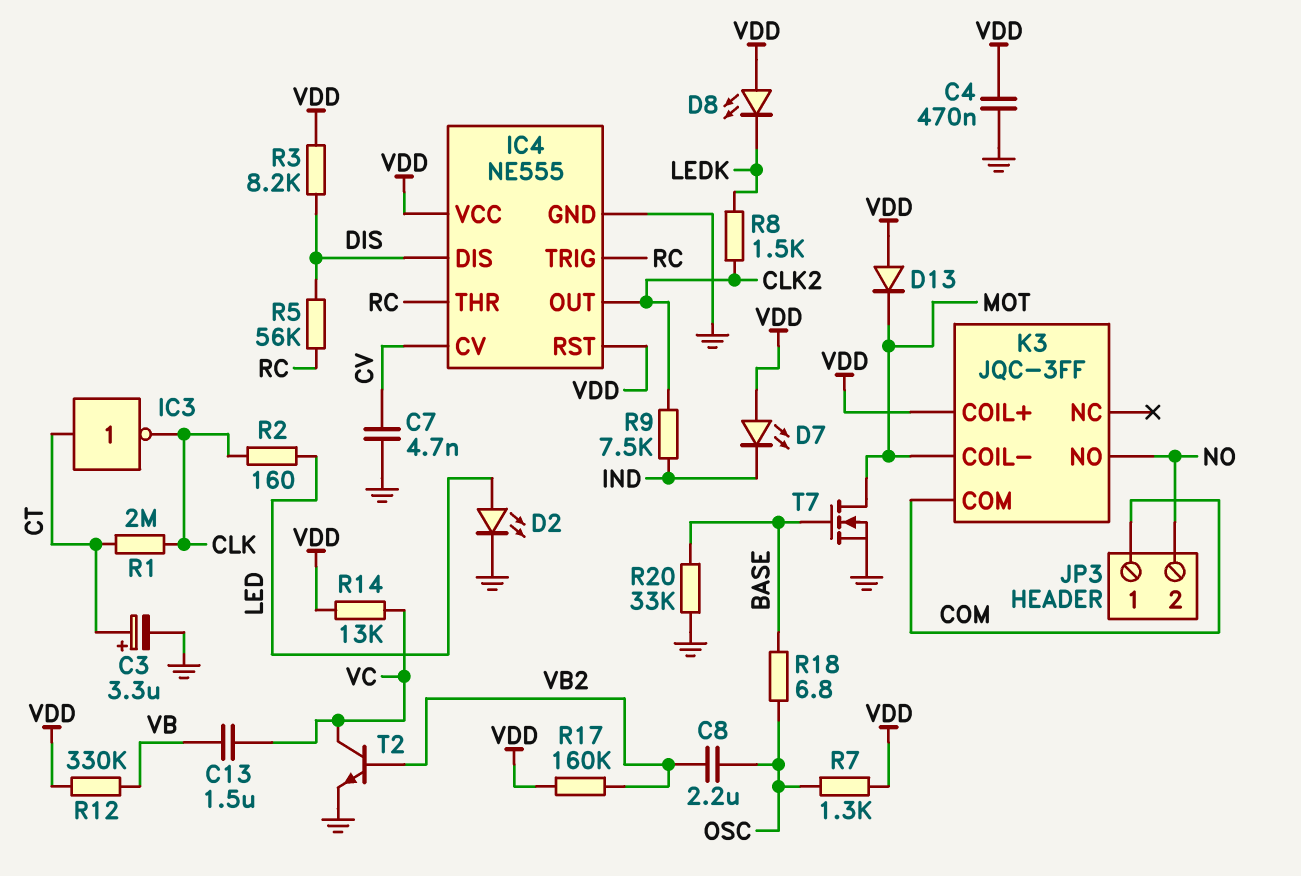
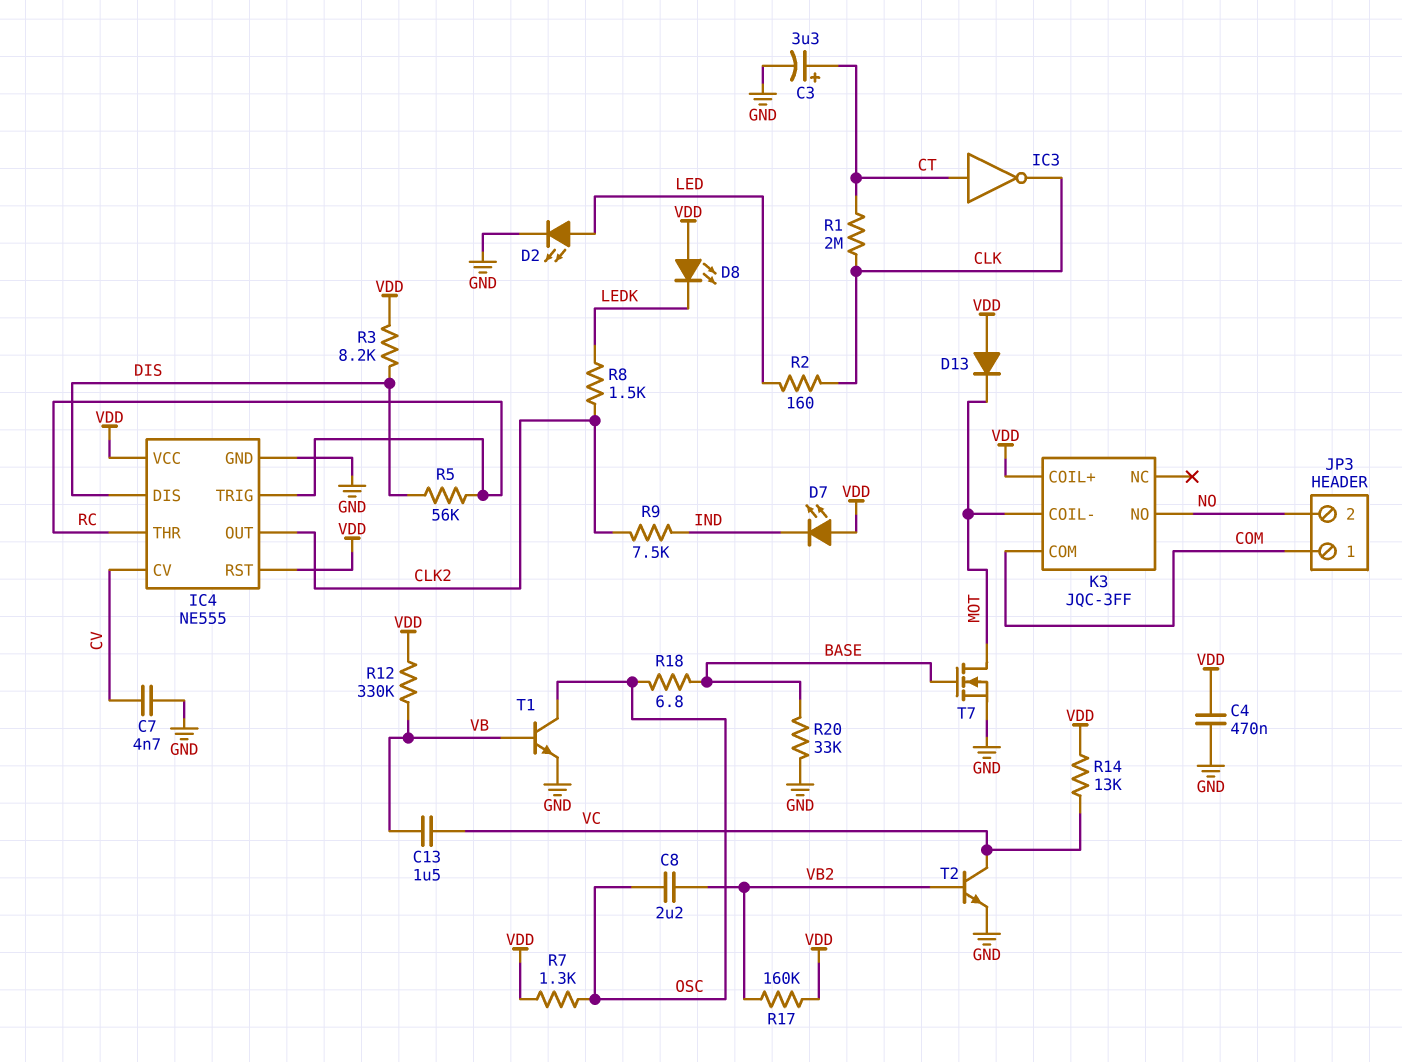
T1: none -> NPN (B VB, C OSC, E GND)

